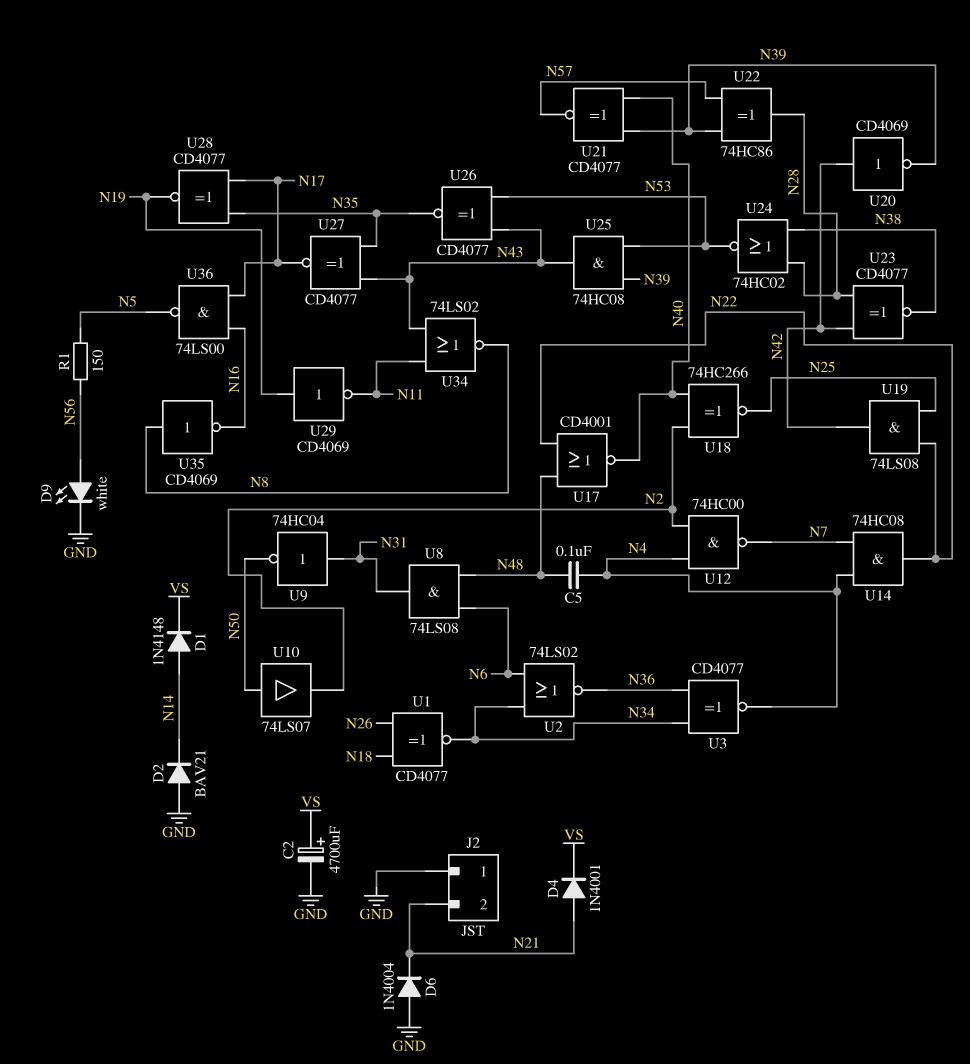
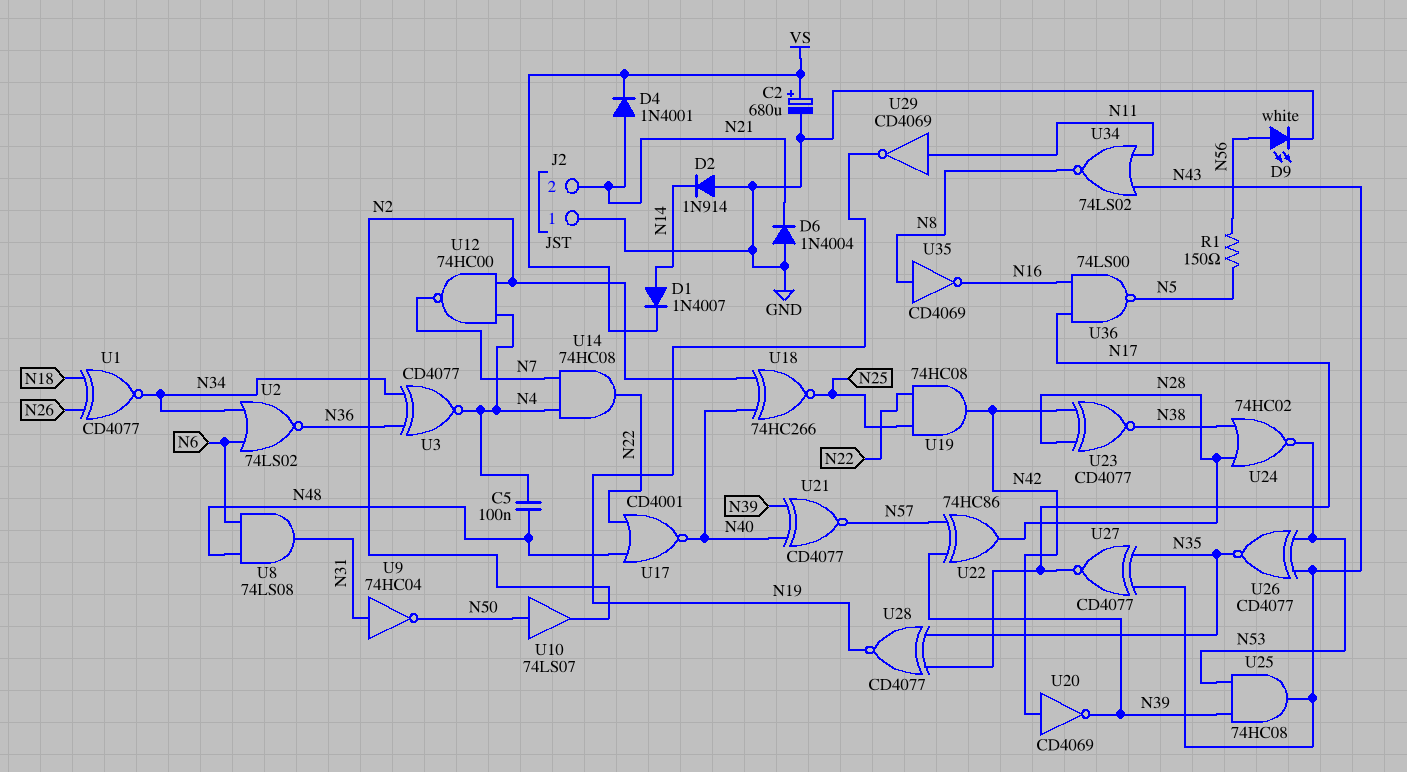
C2: 4700uF (plus VS, minus GND) -> 680uF (plus VS, minus GND)
D1: diode 1N4148 (A N14, K VS) -> diode 1N4007 (A N14, K VS)
D2: diode BAV21 (A GND, K N14) -> diode 1N914 (A GND, K N14)
U19: AND 74LS08 (in N22, in N25, out N42) -> AND 74HC08 (in N22, in N25, out N42)
U29: NOT CD4069 (in N19, out N11) -> NOT CD4069 (in N11, out N19)

